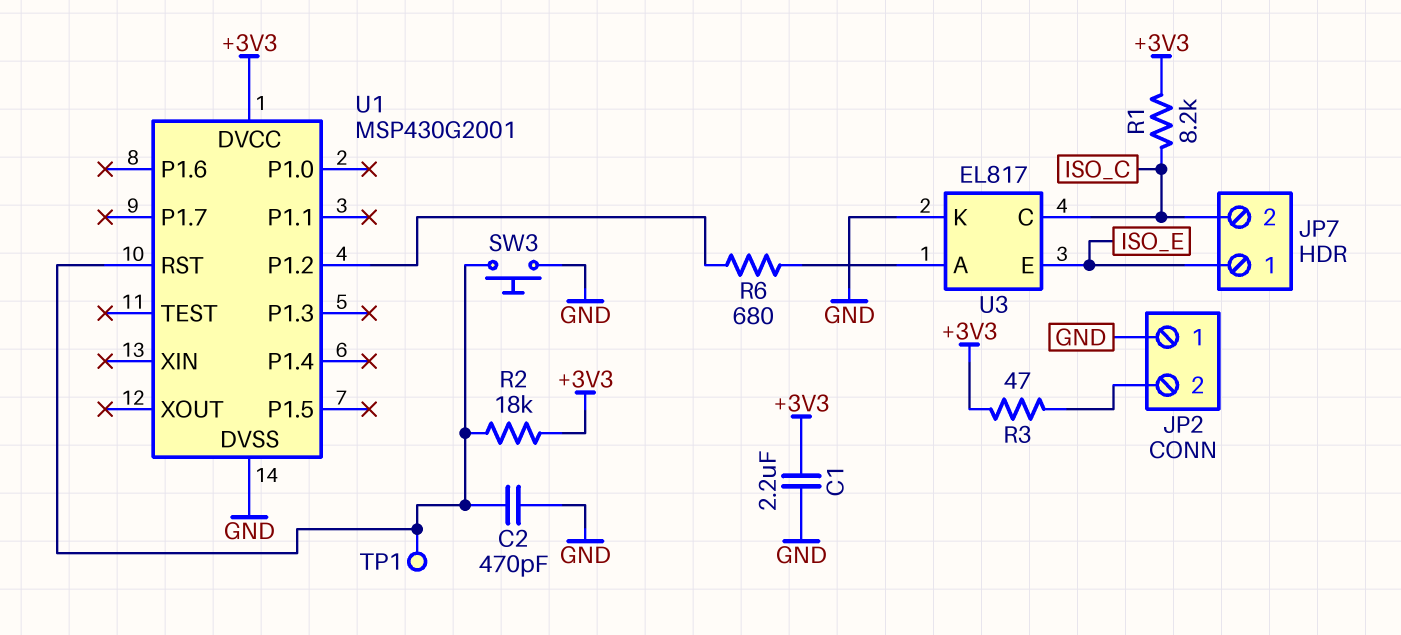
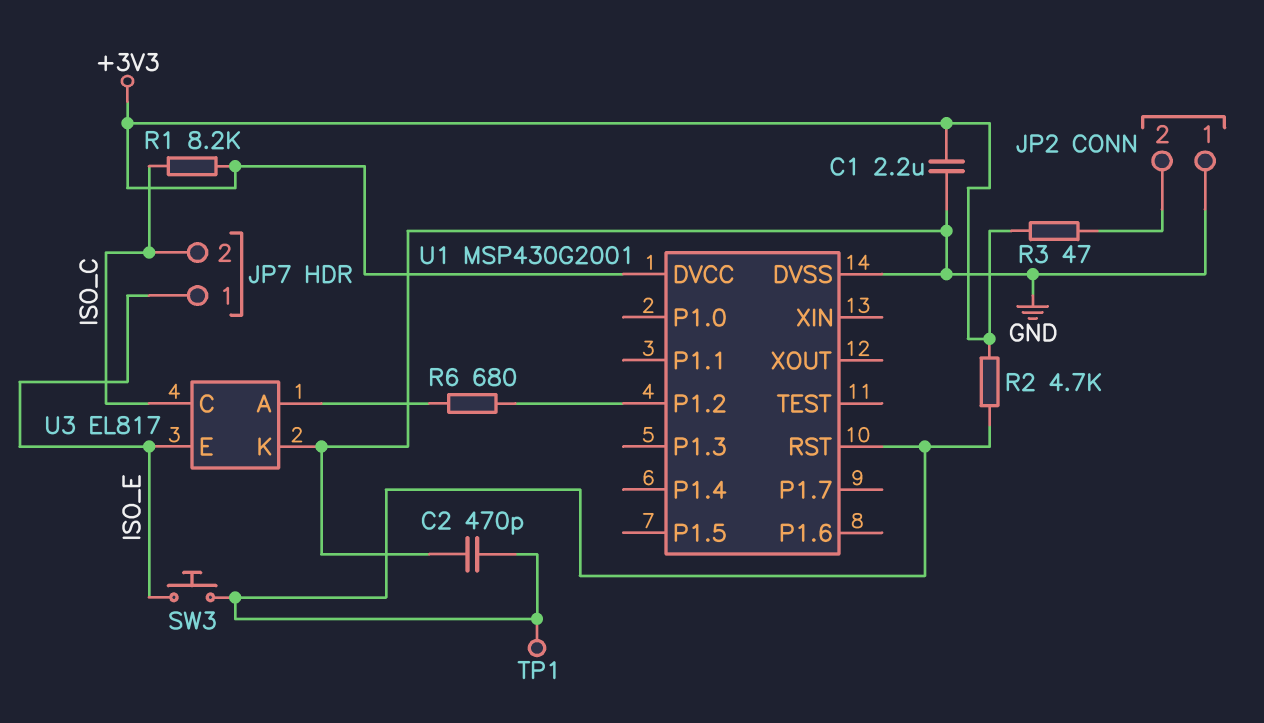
R2: 18k (+3V3, U1/RST) -> 4.7k (+3V3, U1/RST)
SW3: button (GND, U1/RST) -> button (ISO_E, U1/RST)

